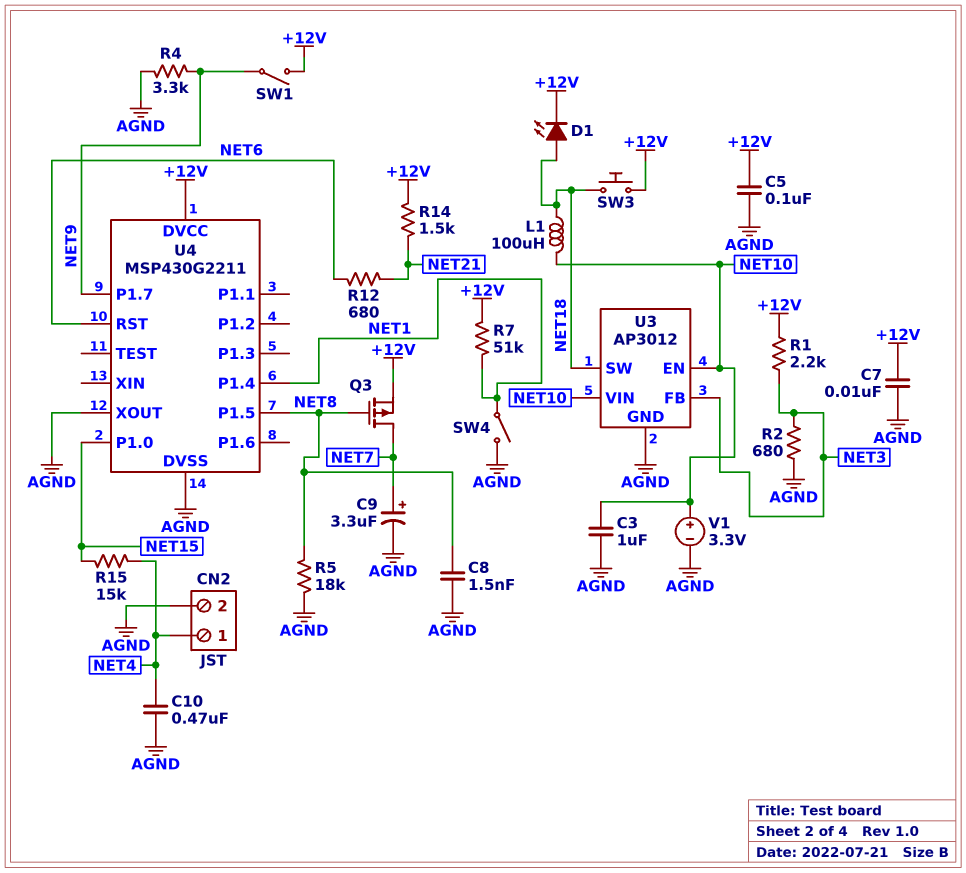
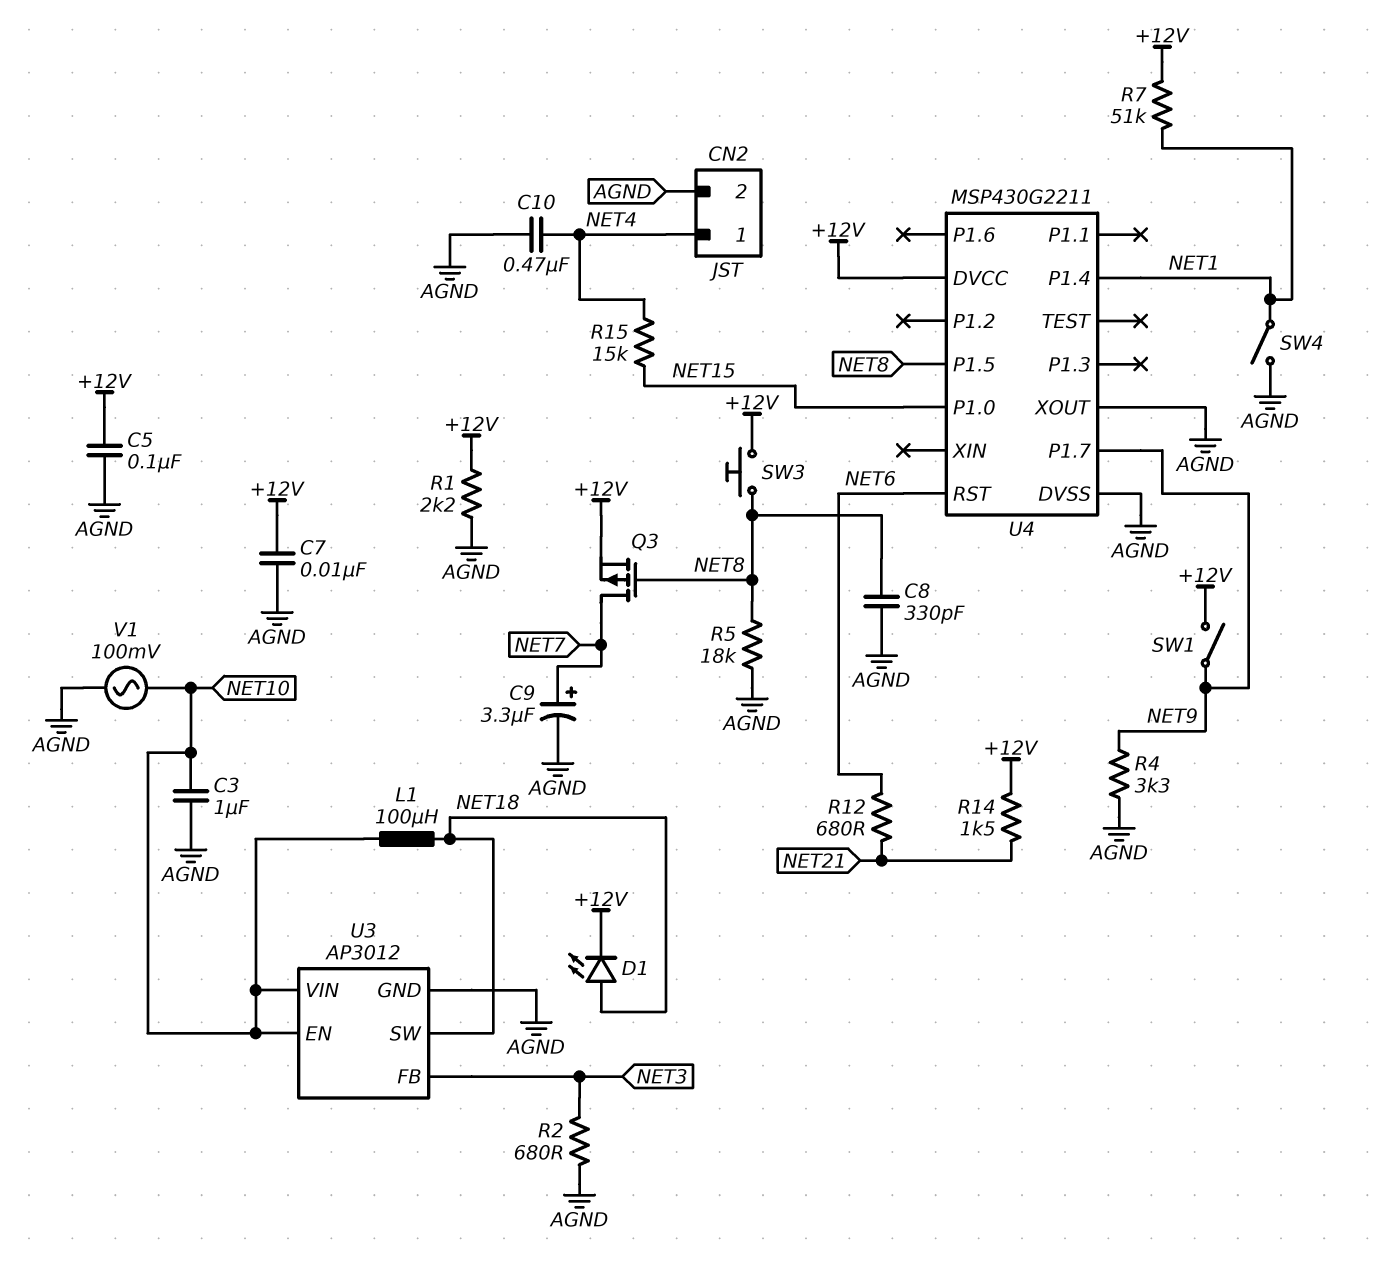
C8: 1.5nF (AGND, NET8) -> 330pF (AGND, NET8)
R1: 2.2k (+12V, NET3) -> 2.2k (+12V, AGND)
SW3: button (+12V, NET18) -> button (+12V, NET8)
V1: 3.3V (plus NET10, minus AGND) -> AC 100mV (AGND, NET10)

